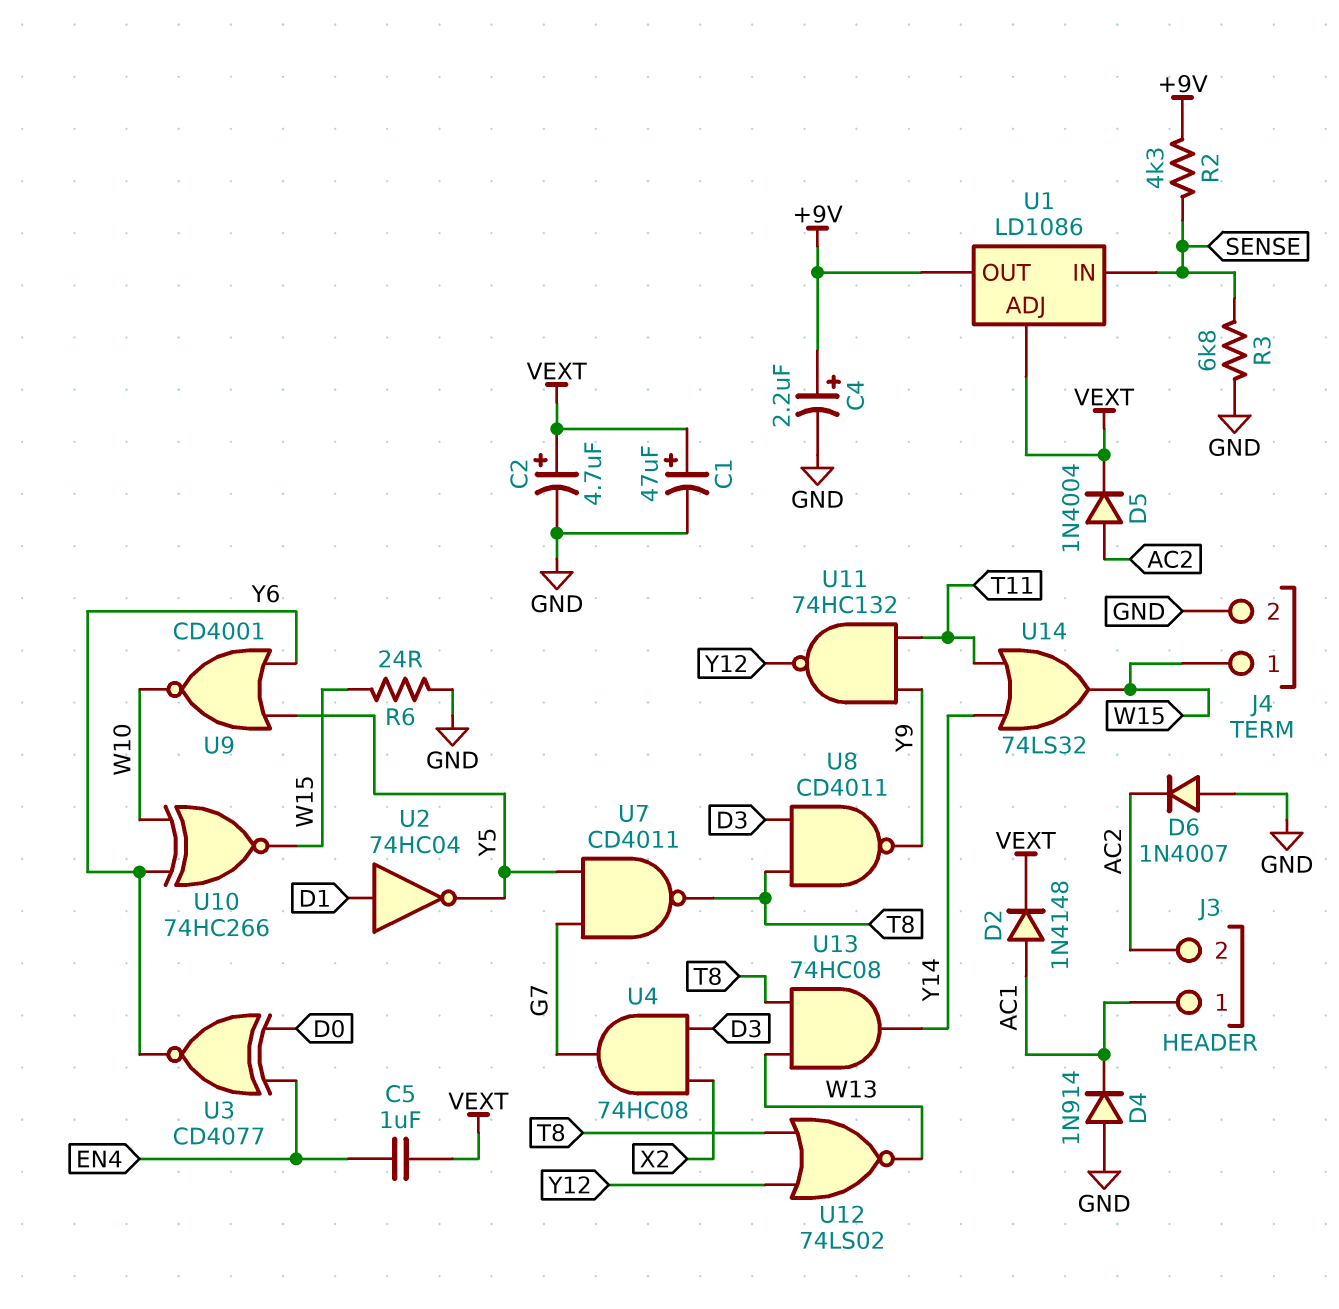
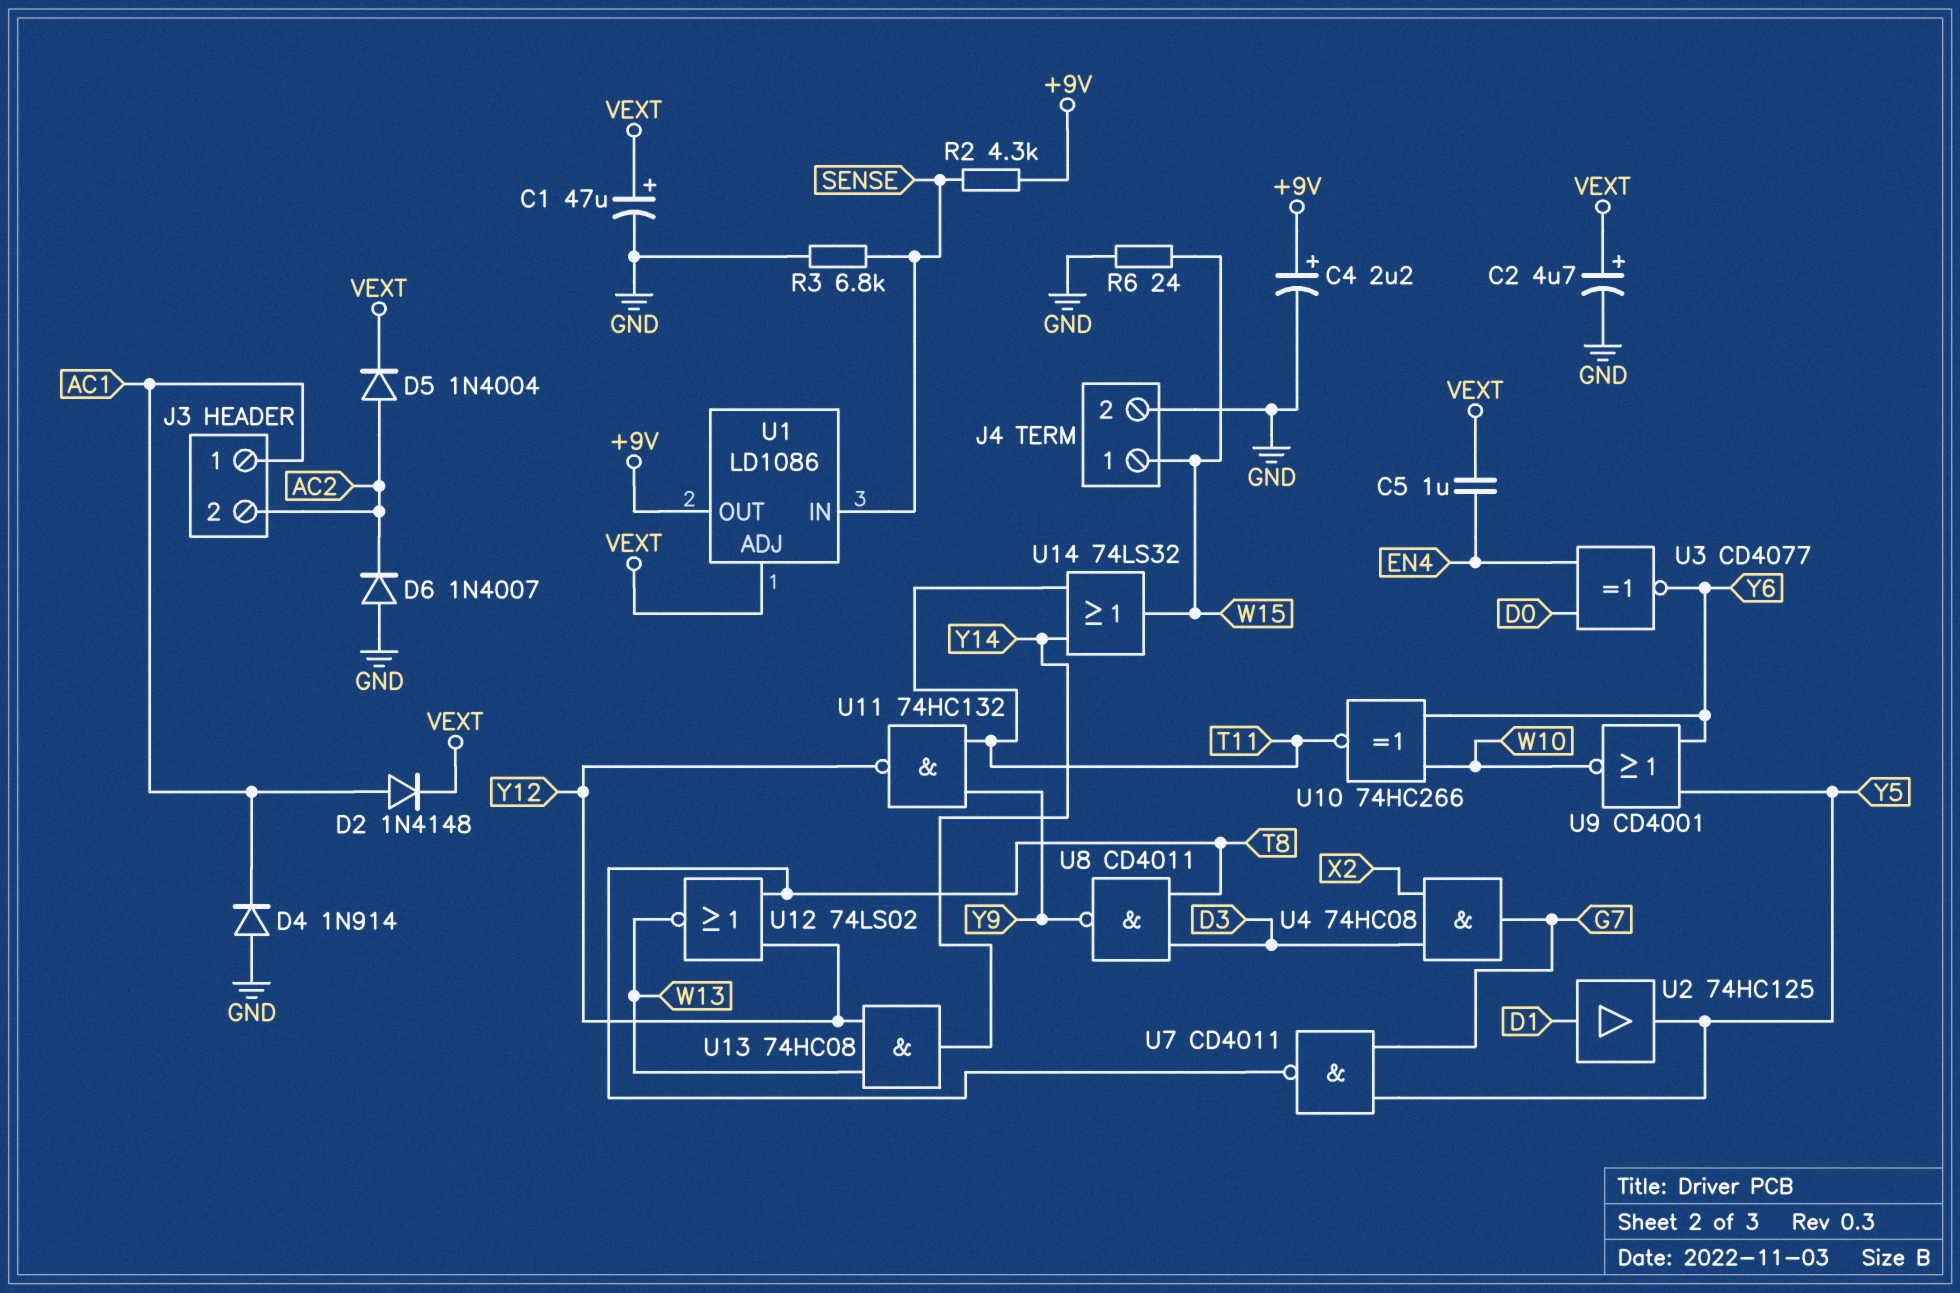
U2: NOT 74HC04 (in D1, out Y5) -> buffer 74HC125 (in D1, out Y5)
U10: XNOR 74HC266 (in W10, in Y6, out W15) -> XNOR 74HC266 (in W10, in Y6, out T11)
U13: AND 74HC08 (in T8, in W13, out Y14) -> AND 74HC08 (in W13, in Y12, out Y14)

